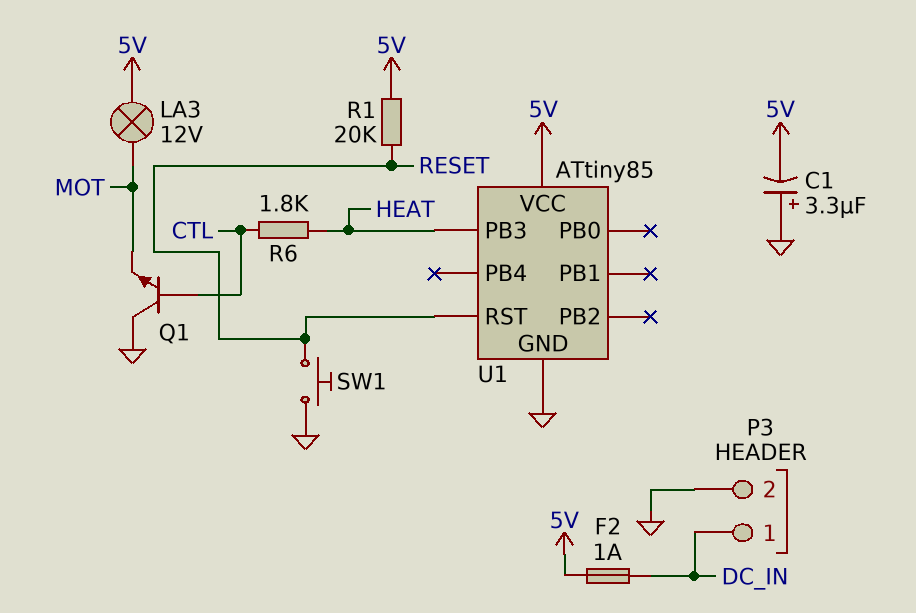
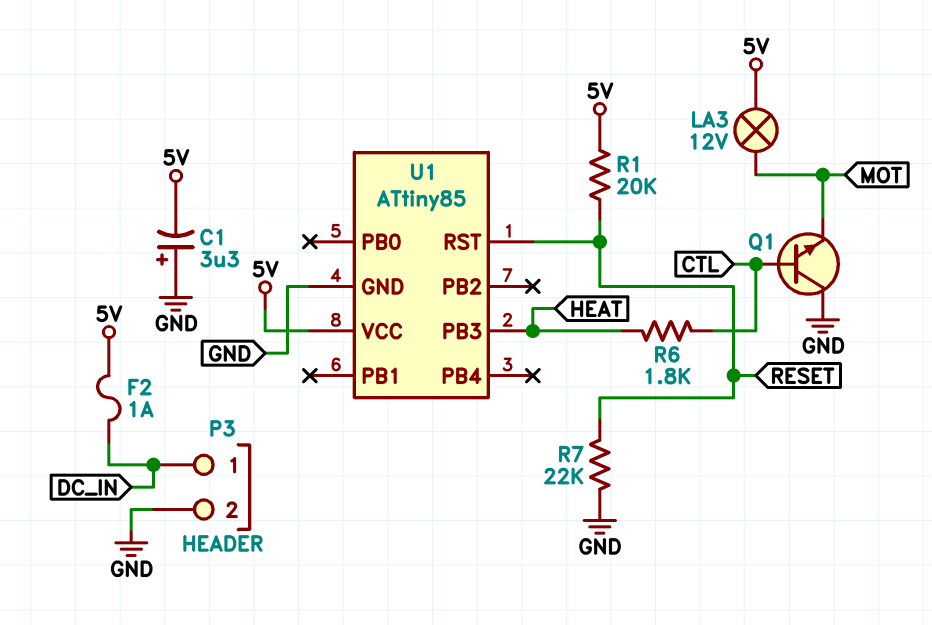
R7: none -> 22k (GND, RESET)
SW1: button (GND, RESET) -> none

